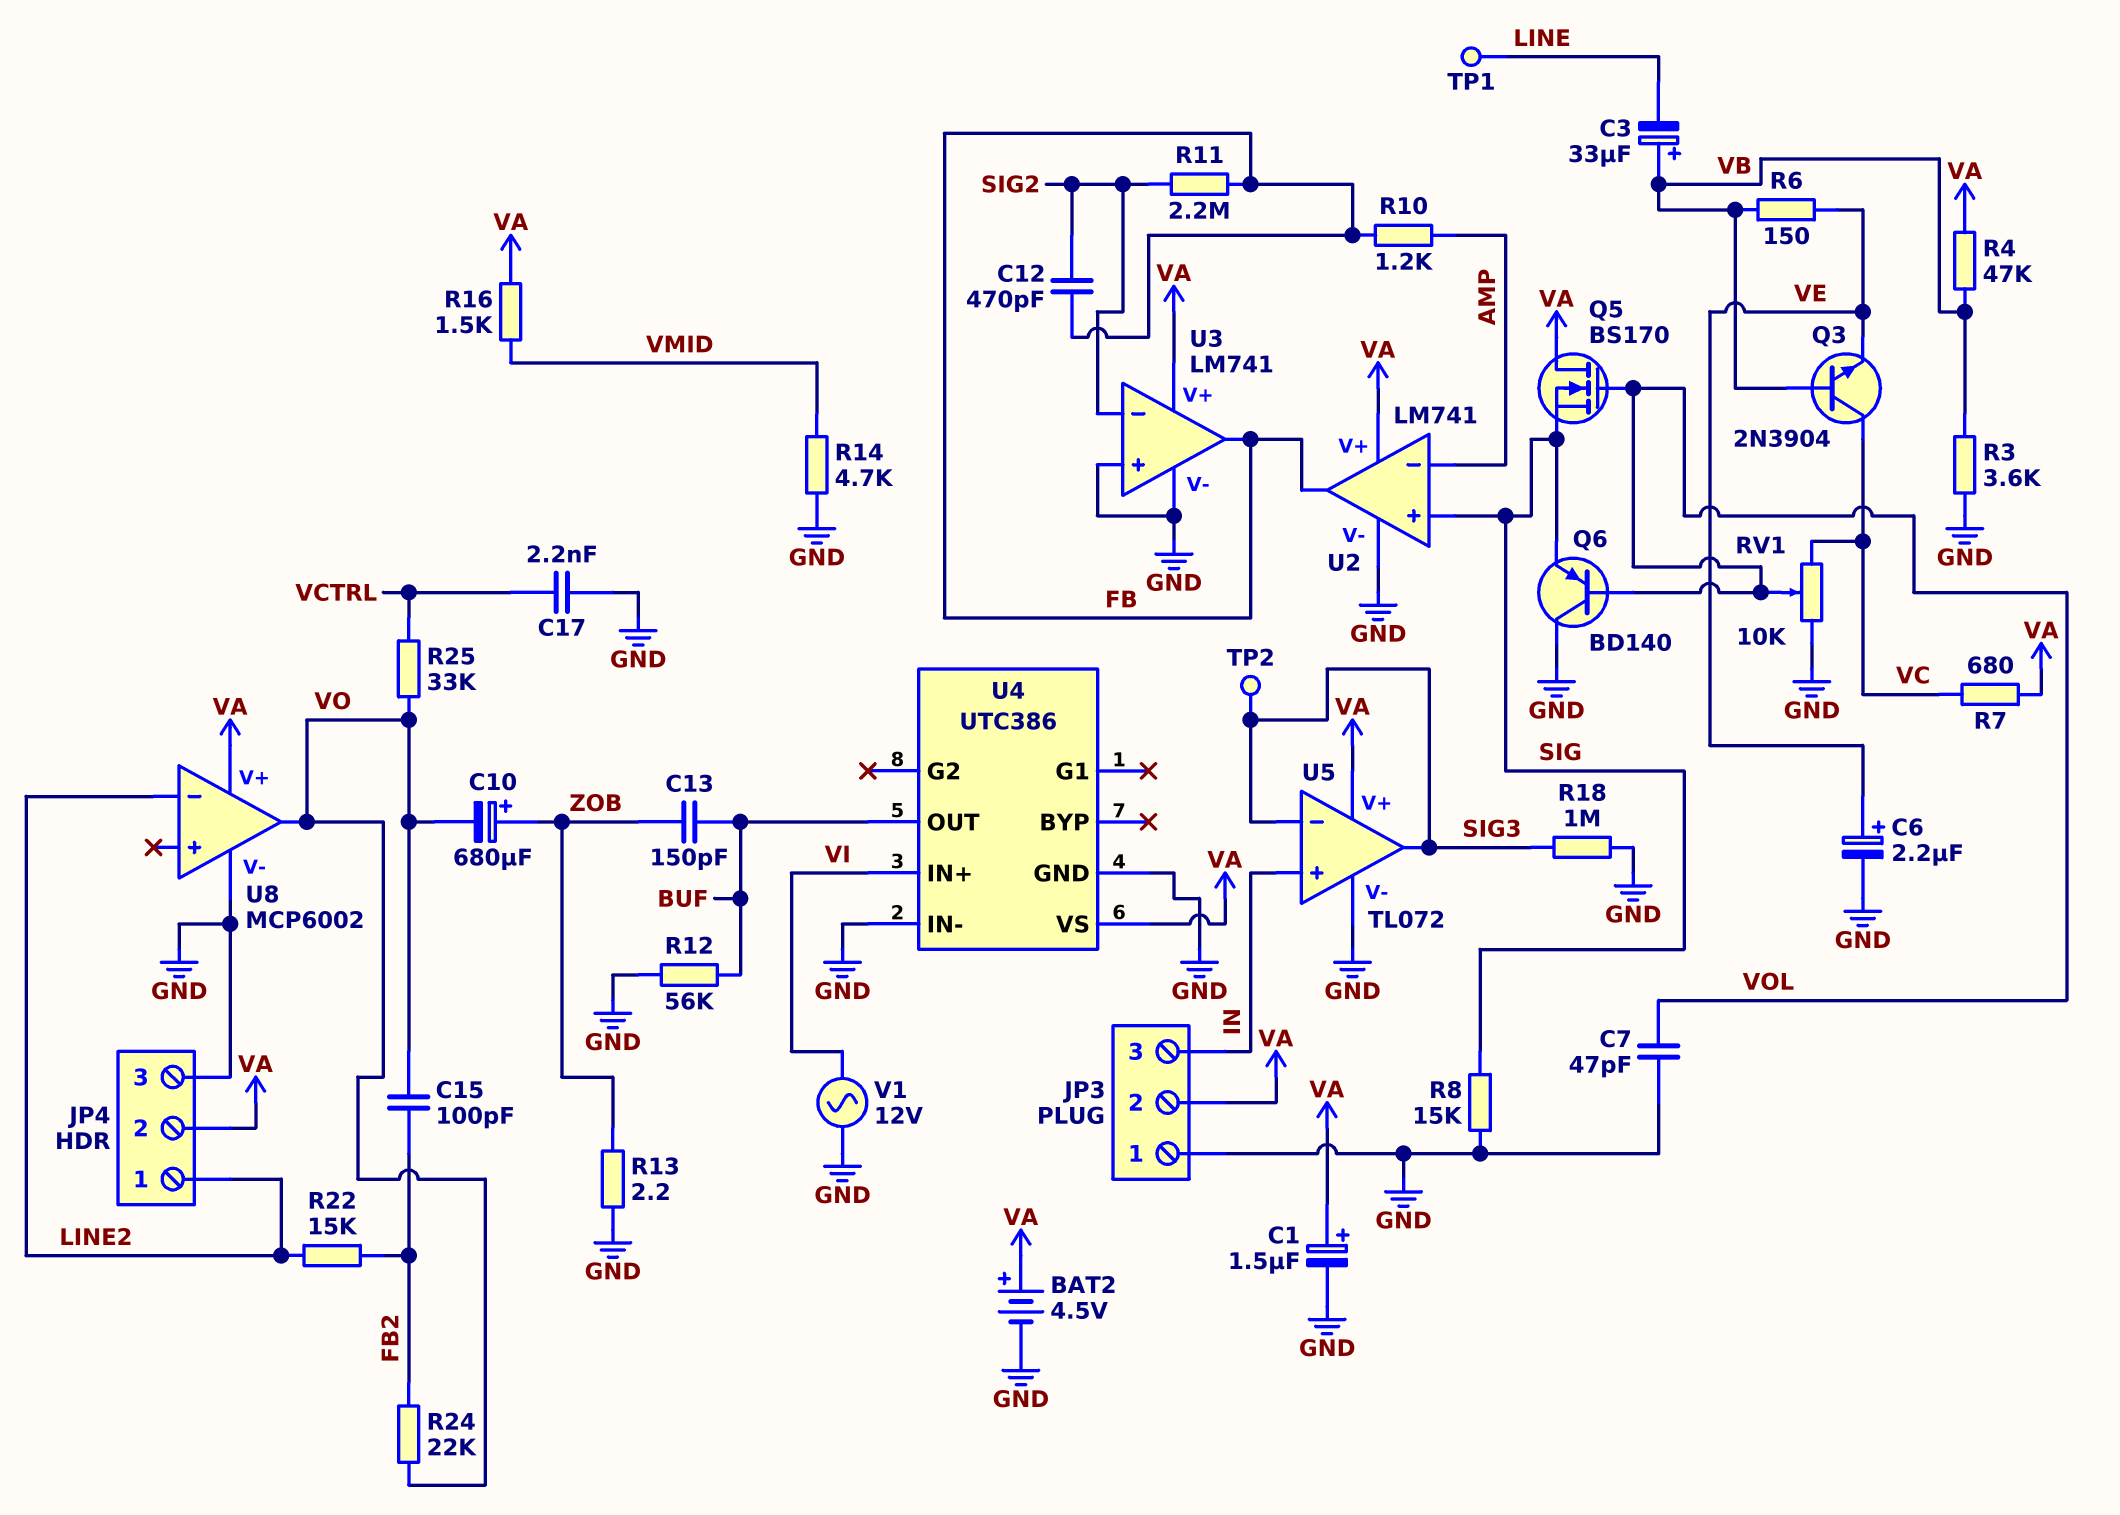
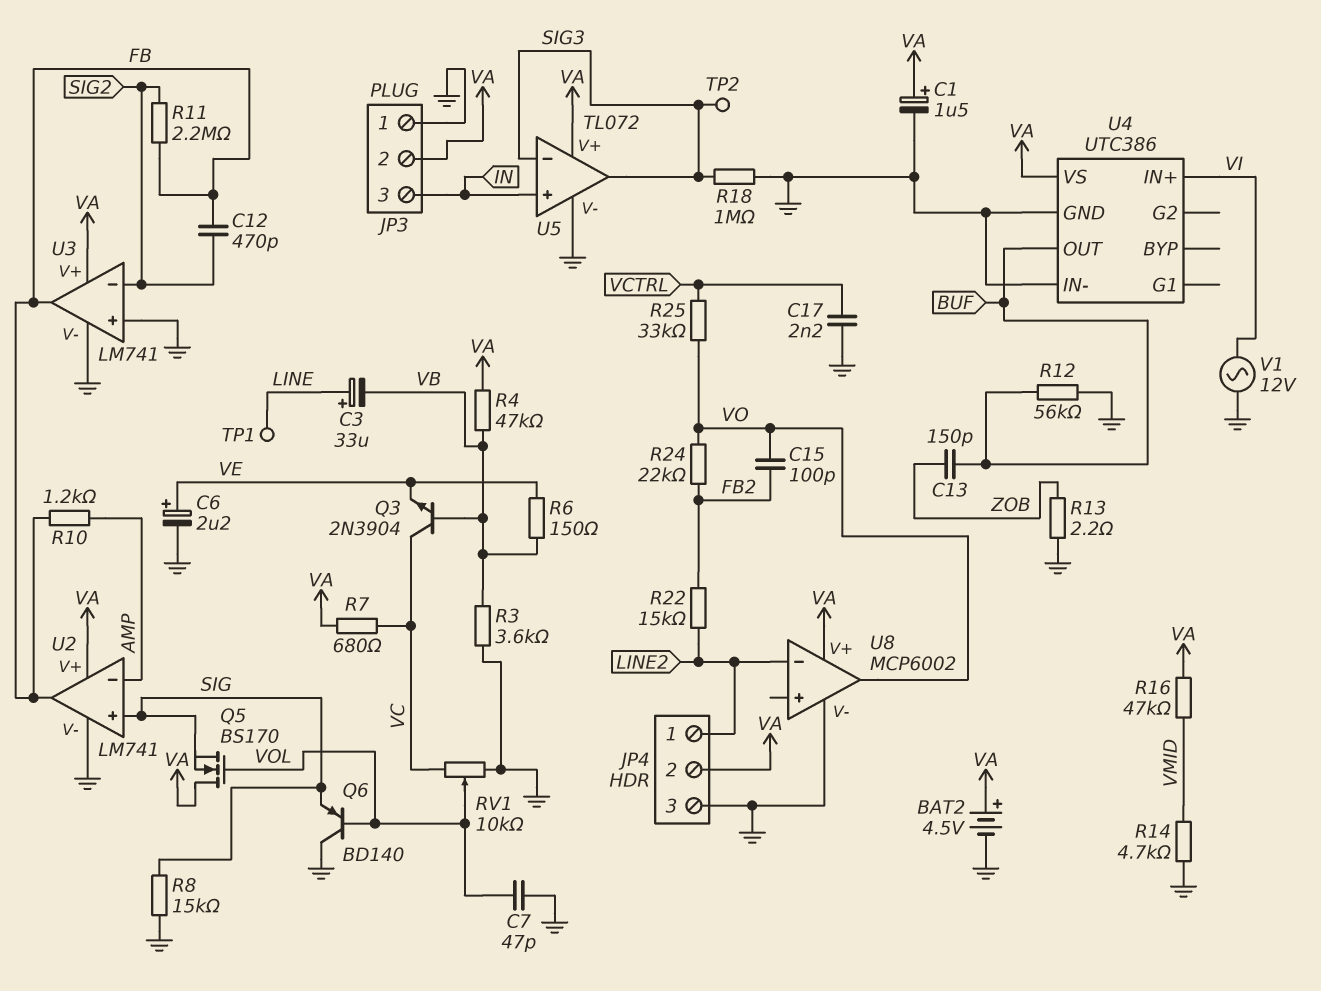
C3: 33uF (plus VB, minus LINE) -> 33uF (plus LINE, minus VB)
C10: 680uF (plus ZOB, minus VO) -> none
R16: 1.5k (VA, VMID) -> 47k (VA, VMID)

